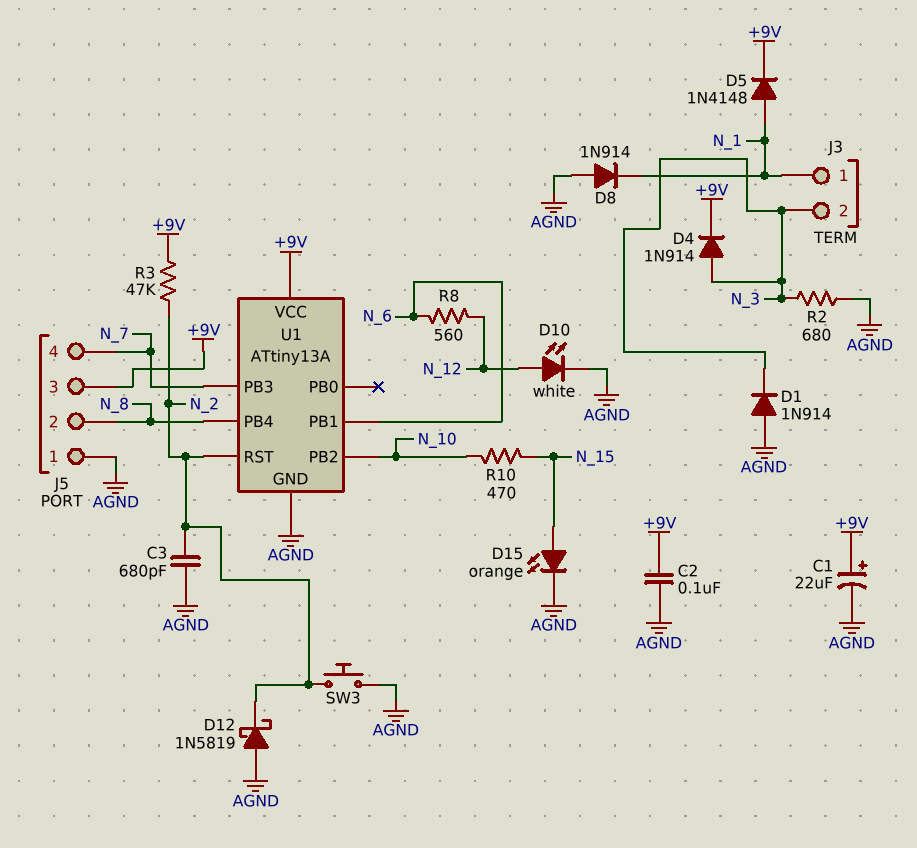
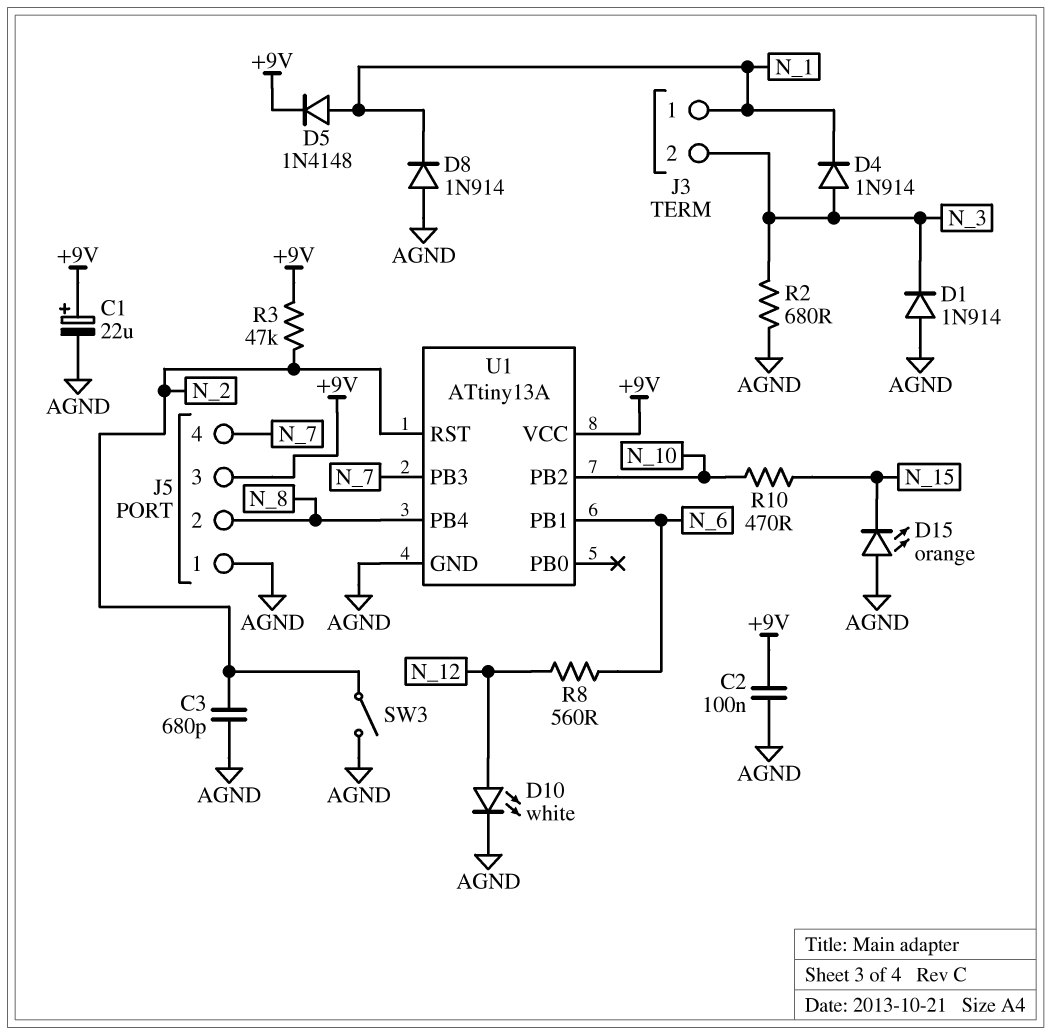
D4: diode 1N914 (A N_3, K +9V) -> diode 1N914 (A N_3, K N_1)
D12: schottky 1N5819 (A AGND, K N_2) -> none
D15: LED orange (A N_15, K AGND) -> LED orange (A AGND, K N_15)
SW3: button (AGND, N_2) -> switch (AGND, N_2)

